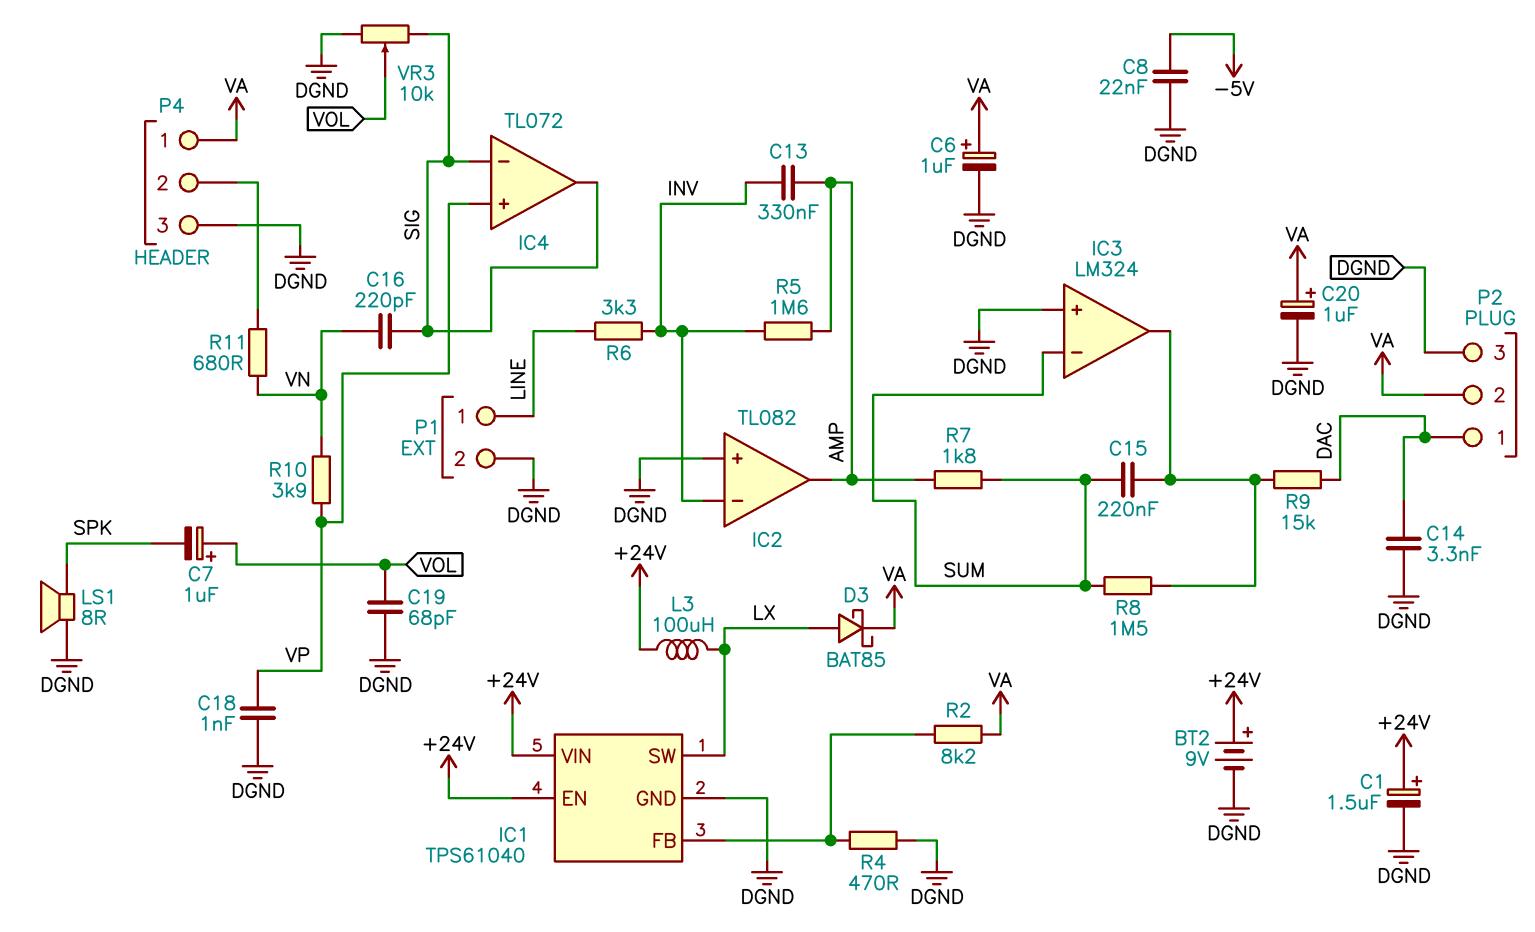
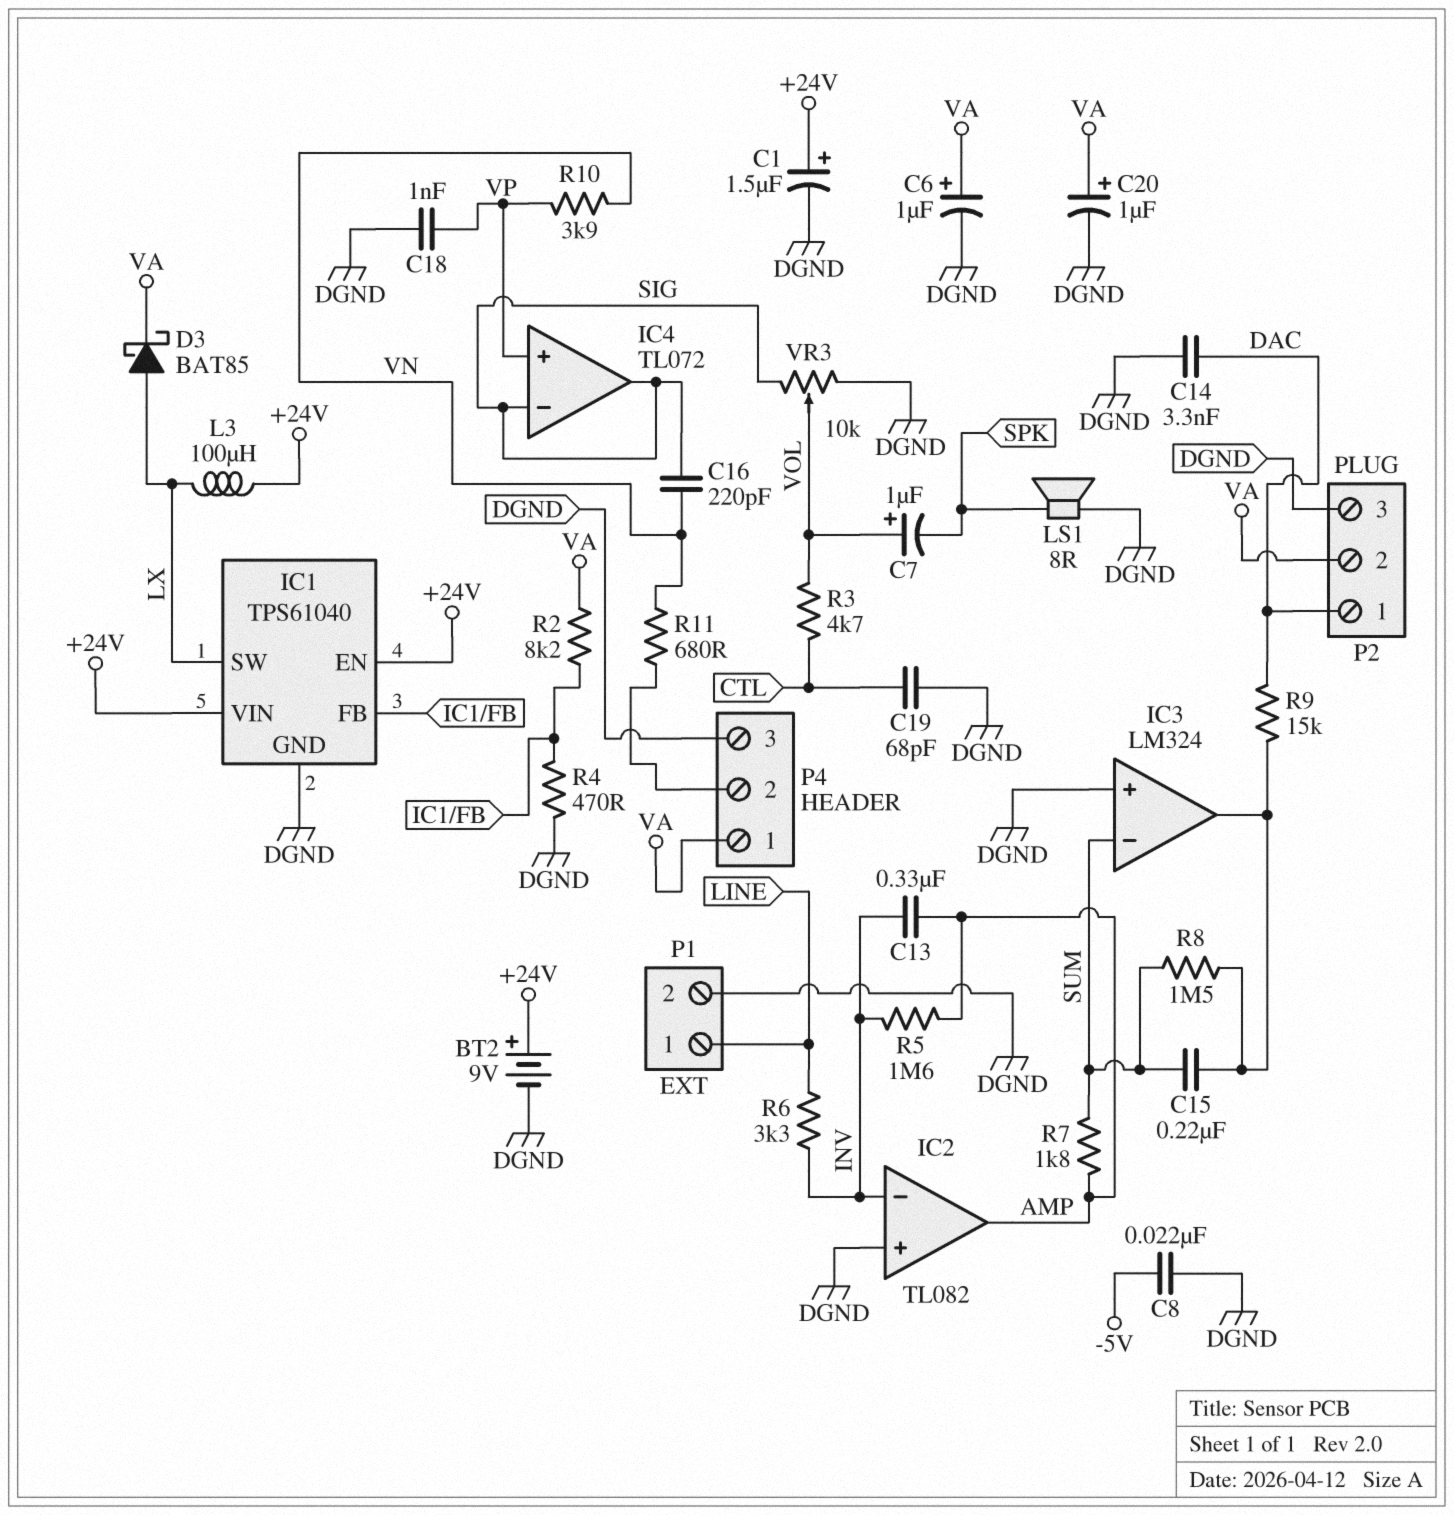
C19: 68pF (DGND, VOL) -> 68pF (CTL, DGND)
R3: none -> 4.7k (CTL, VOL)

